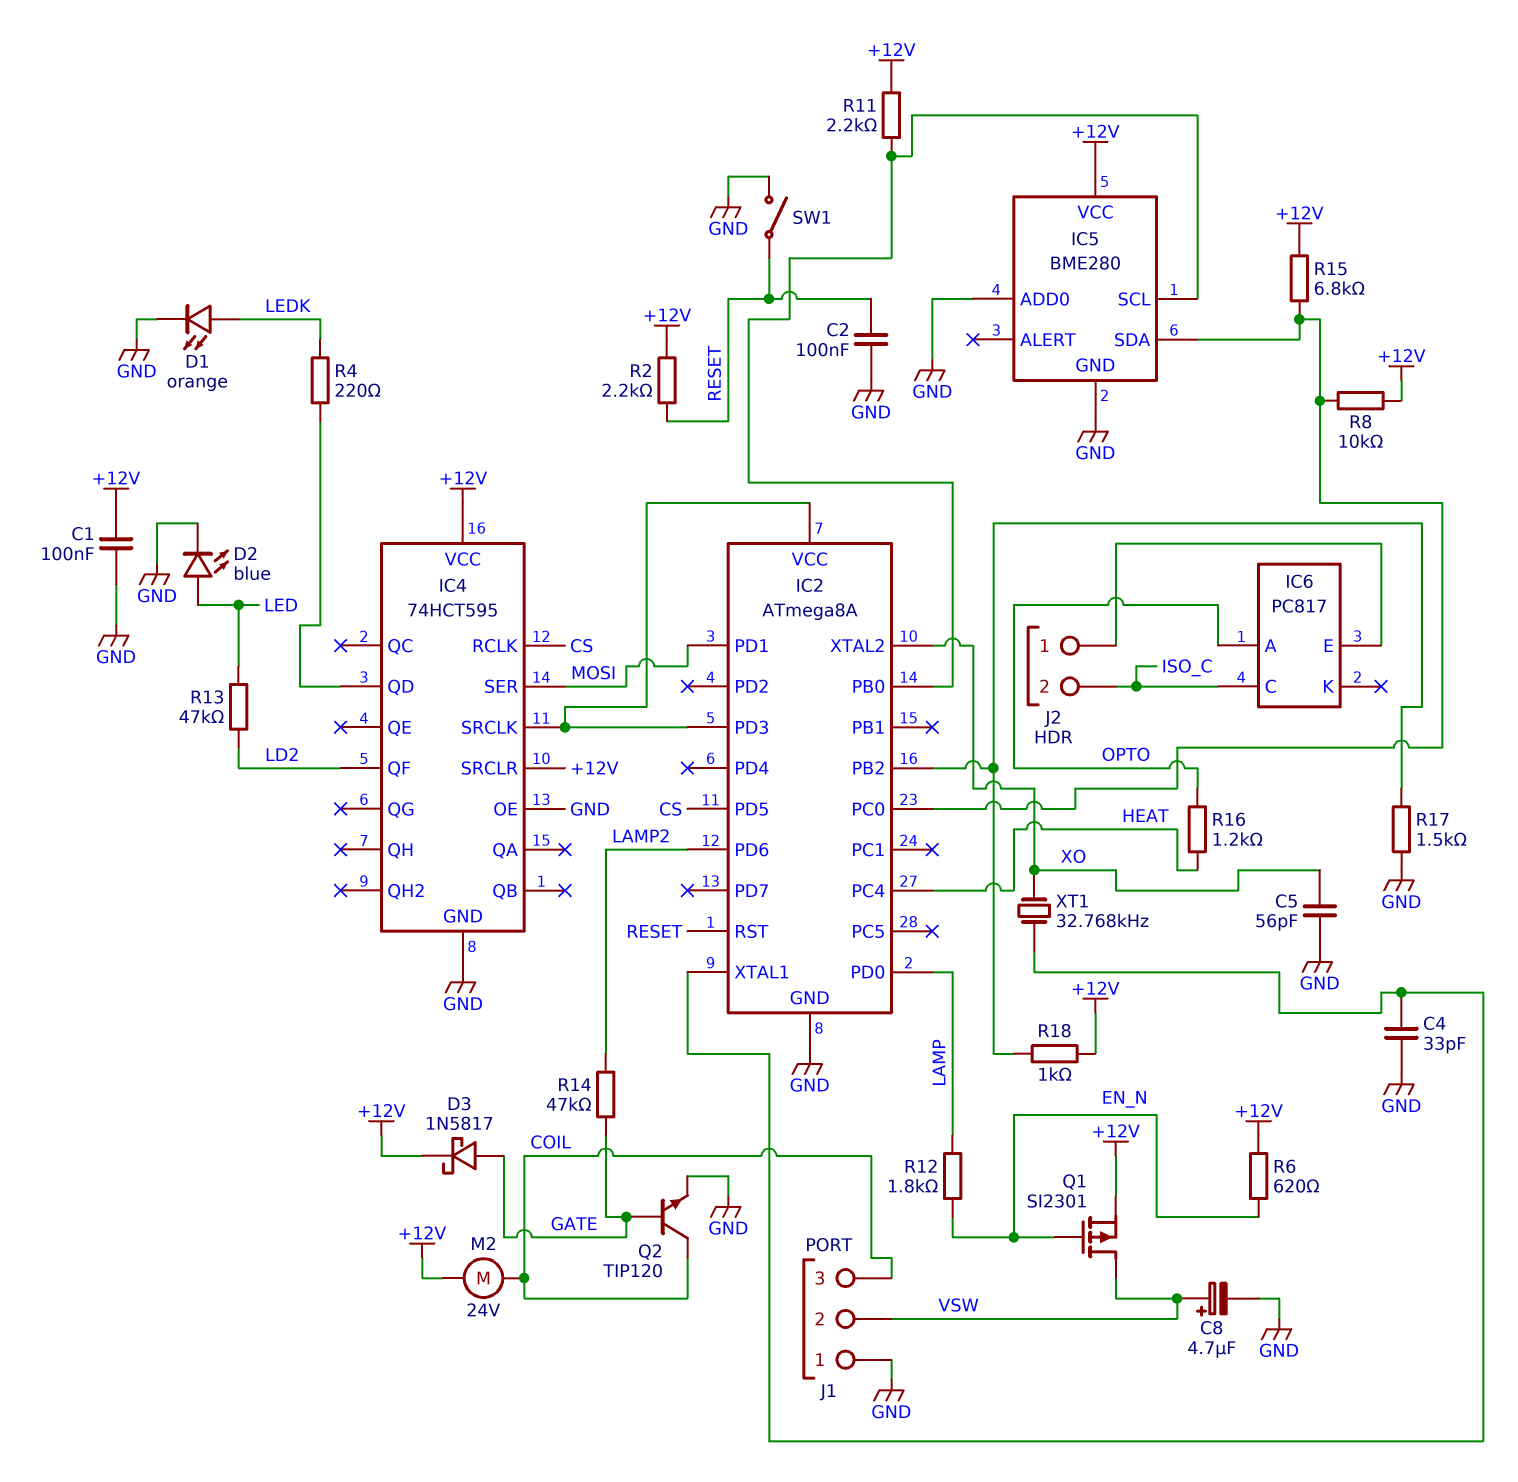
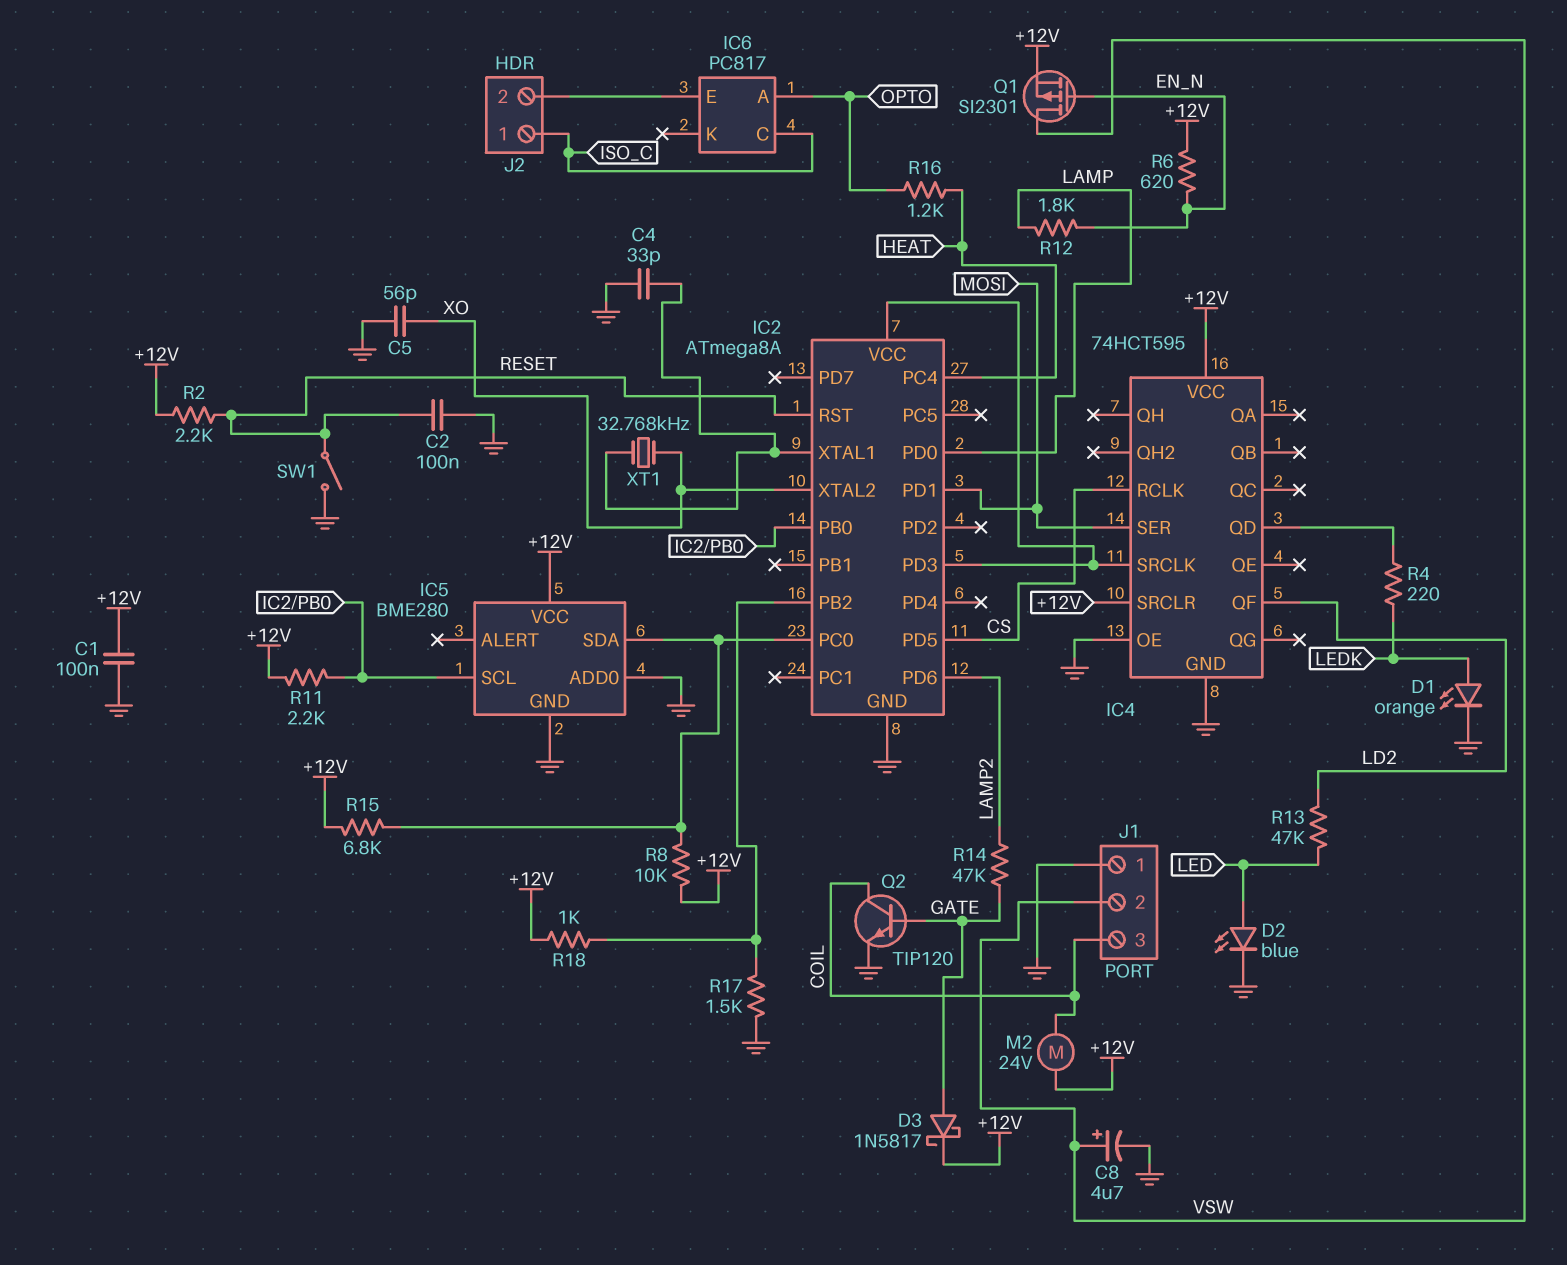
J2 pin 1: IC6/E -> ISO_C
J2 pin 2: ISO_C -> IC6/E

